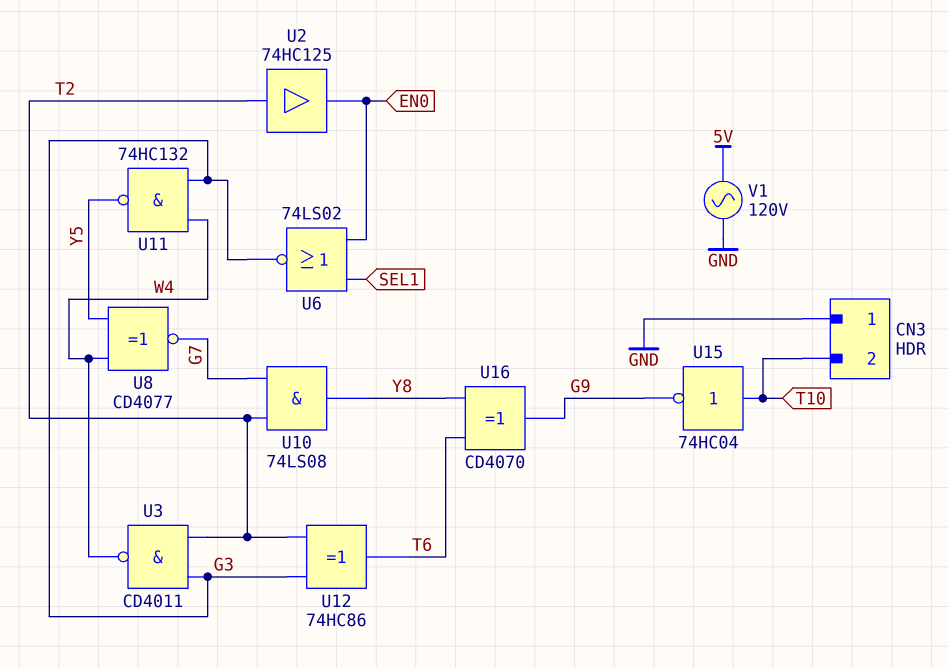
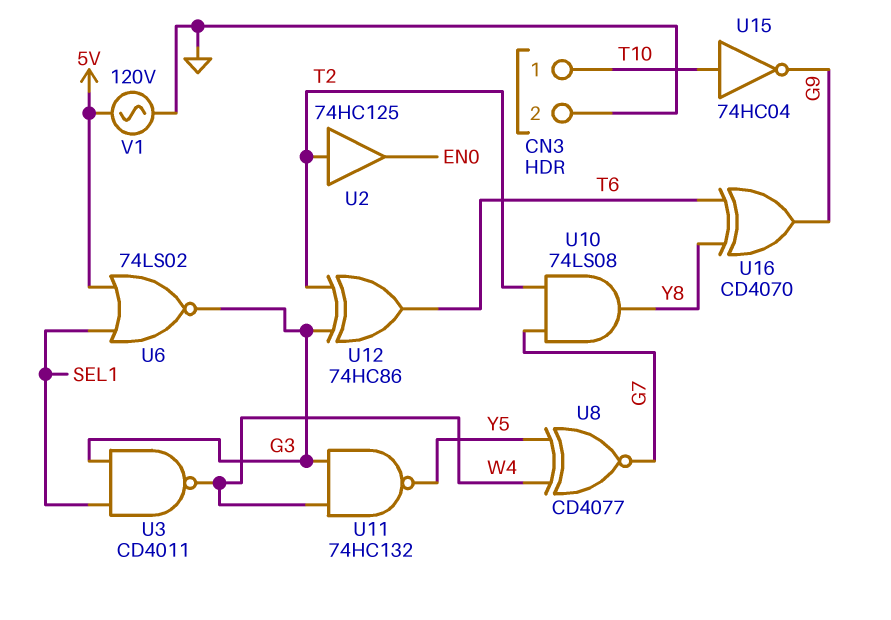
CN3 pin 1: GND -> T10
CN3 pin 2: T10 -> GND
U3: NAND CD4011 (in G3, in T2, out W4) -> NAND CD4011 (in G3, in SEL1, out W4)
U6: NOR 74LS02 (in EN0, in SEL1, out G3) -> NOR 74LS02 (in 5V, in SEL1, out G3)

